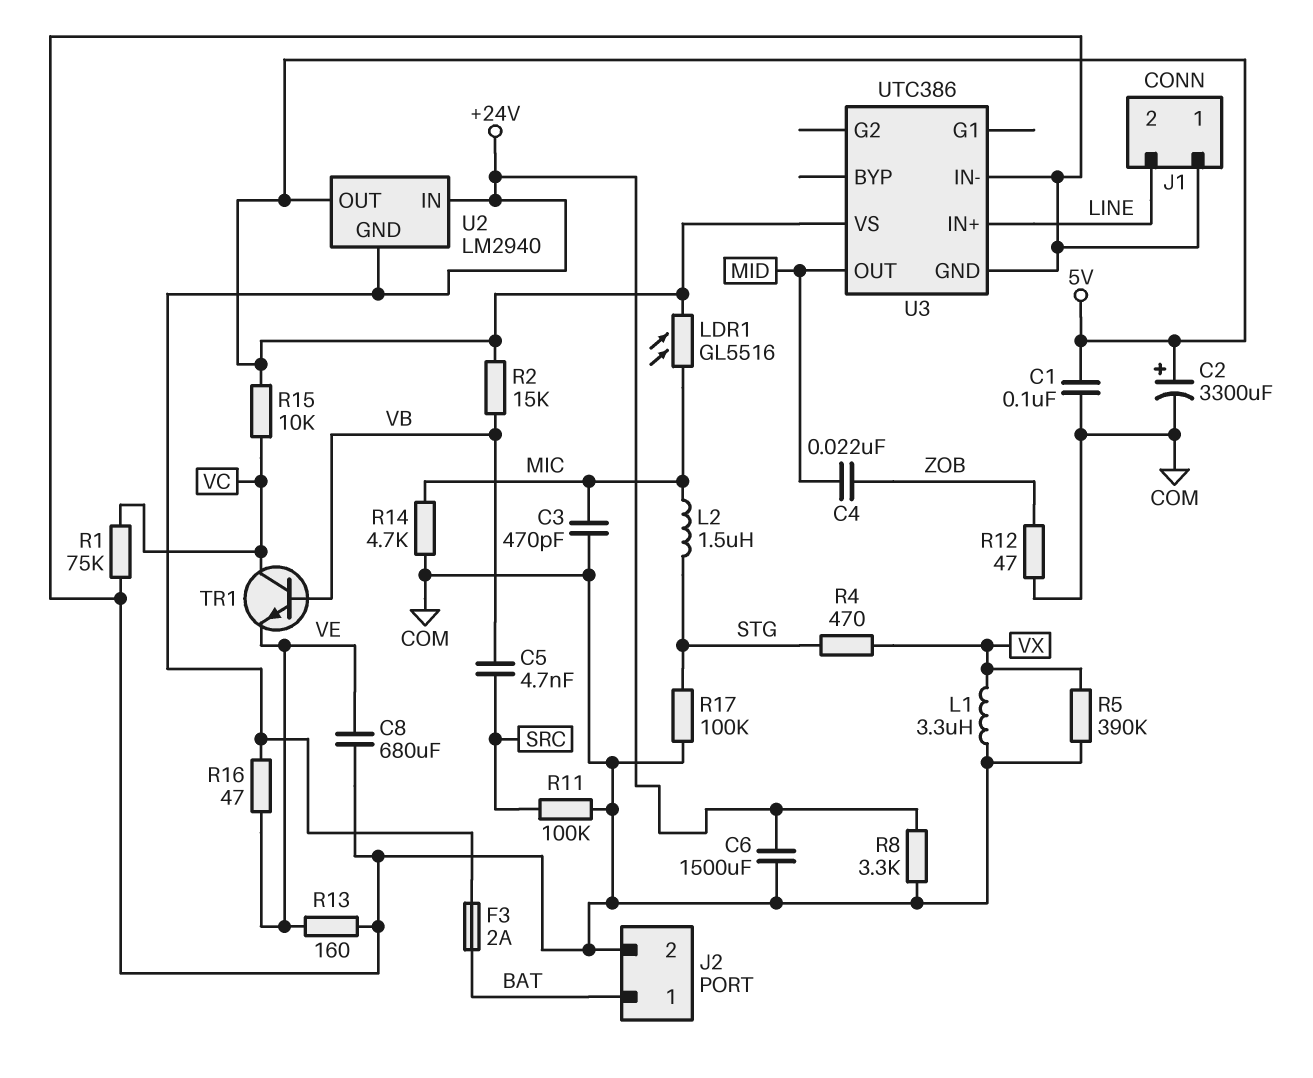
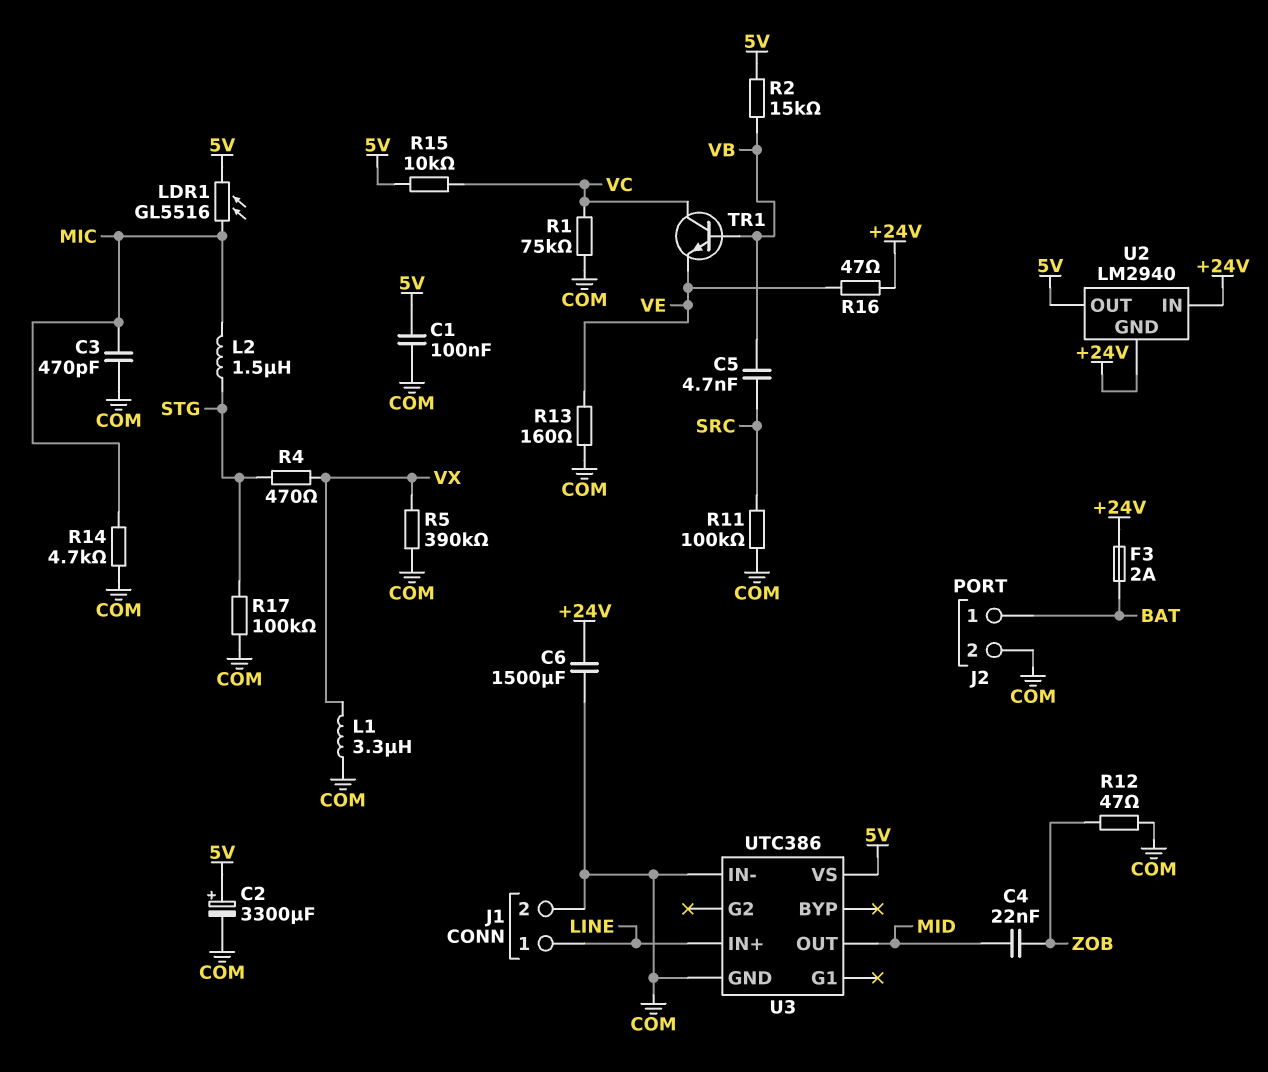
C8: 680uF (COM, VE) -> none
J1 pin 1: COM -> LINE
J1 pin 2: LINE -> COM
R8: 3.3k (+24V, COM) -> none

